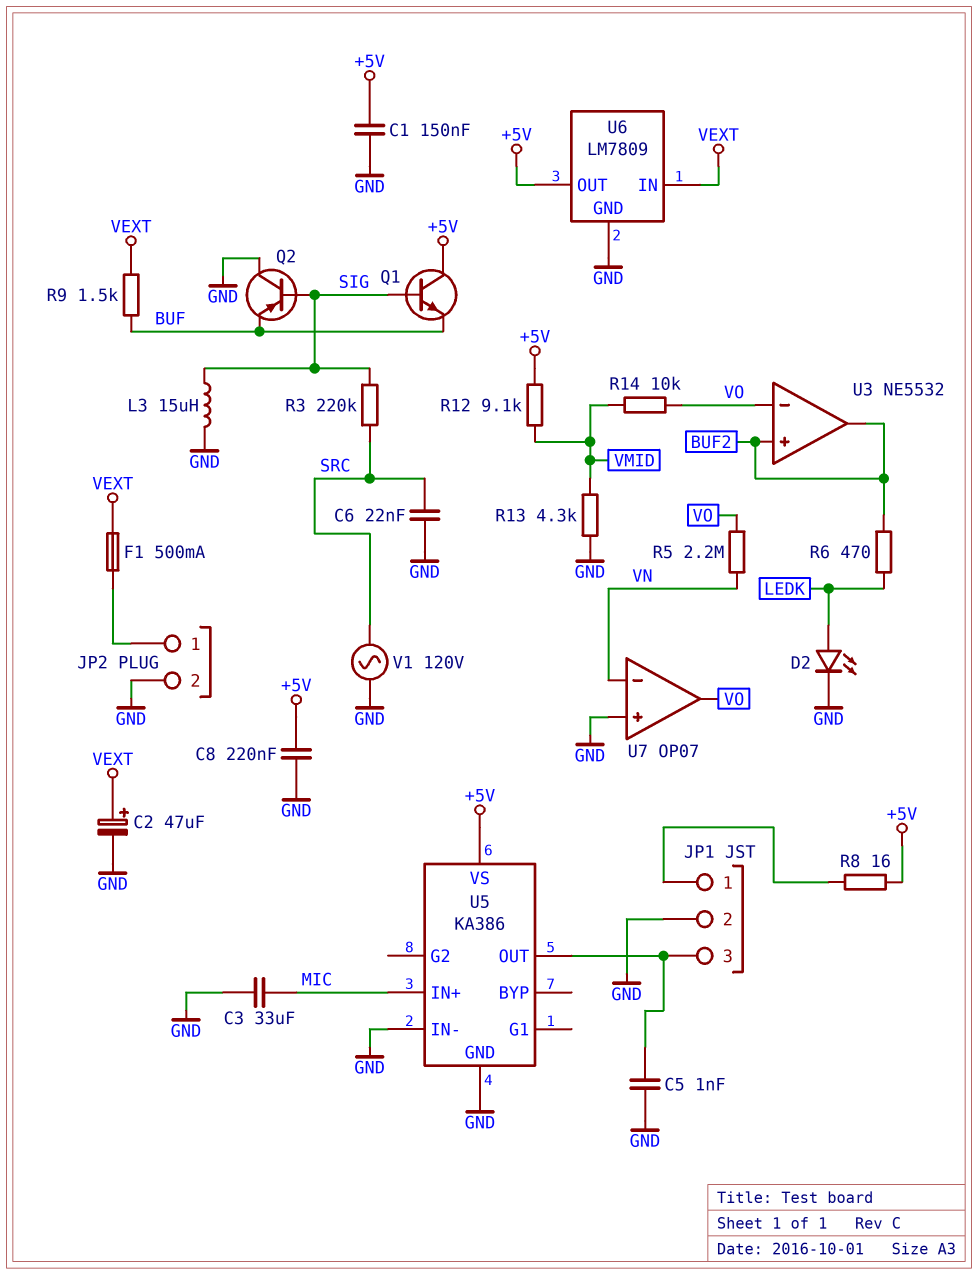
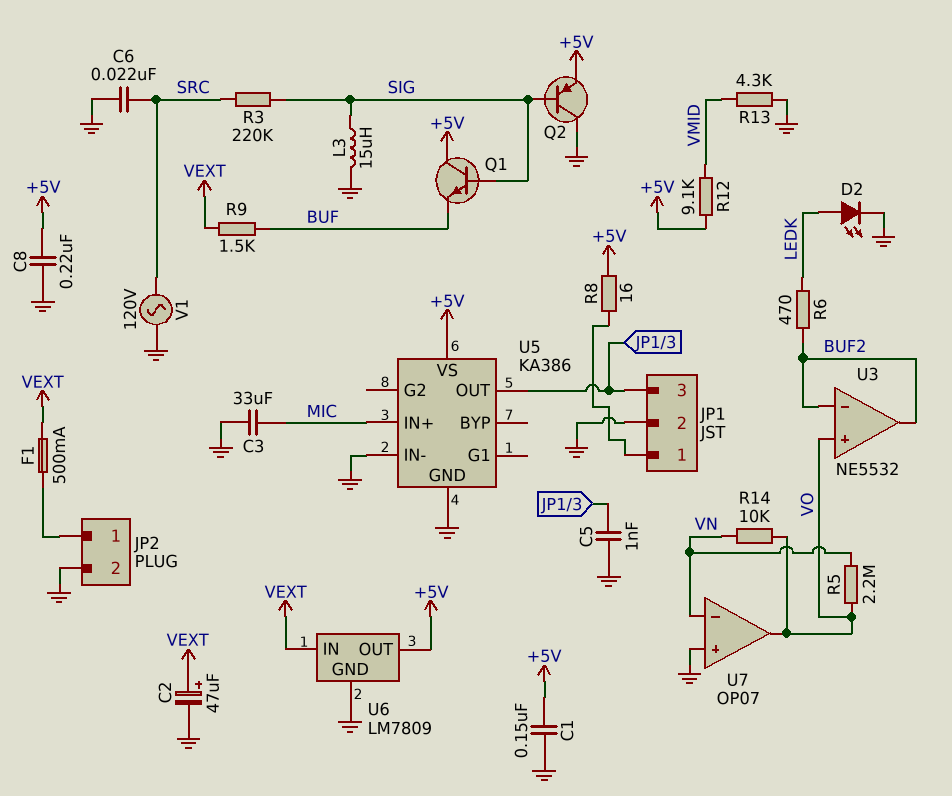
Q2: PNP (B SIG, C GND, E BUF) -> PNP (B SIG, C GND, E +5V)
R14: 10k (VMID, VO) -> 10k (VN, VO)
U3 pin in+: BUF2 -> VO
U3 pin in-: VO -> BUF2

